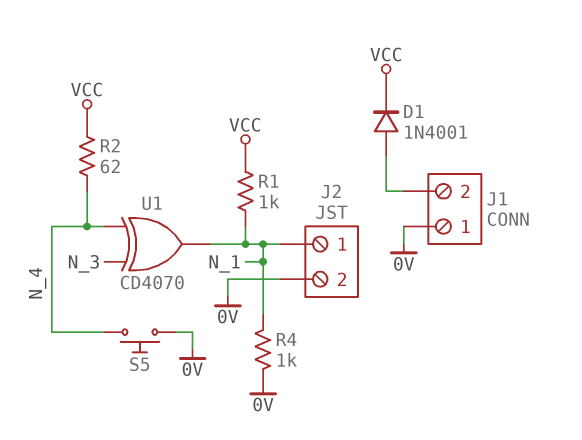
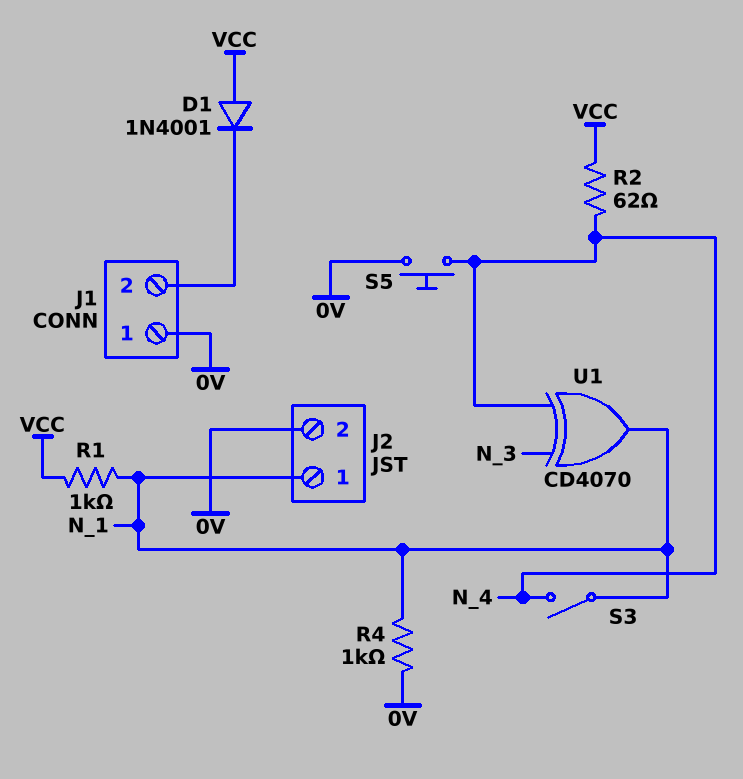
D1: diode 1N4001 (A J1/2, K VCC) -> diode 1N4001 (A VCC, K J1/2)
S3: none -> switch (N_1, N_4)

